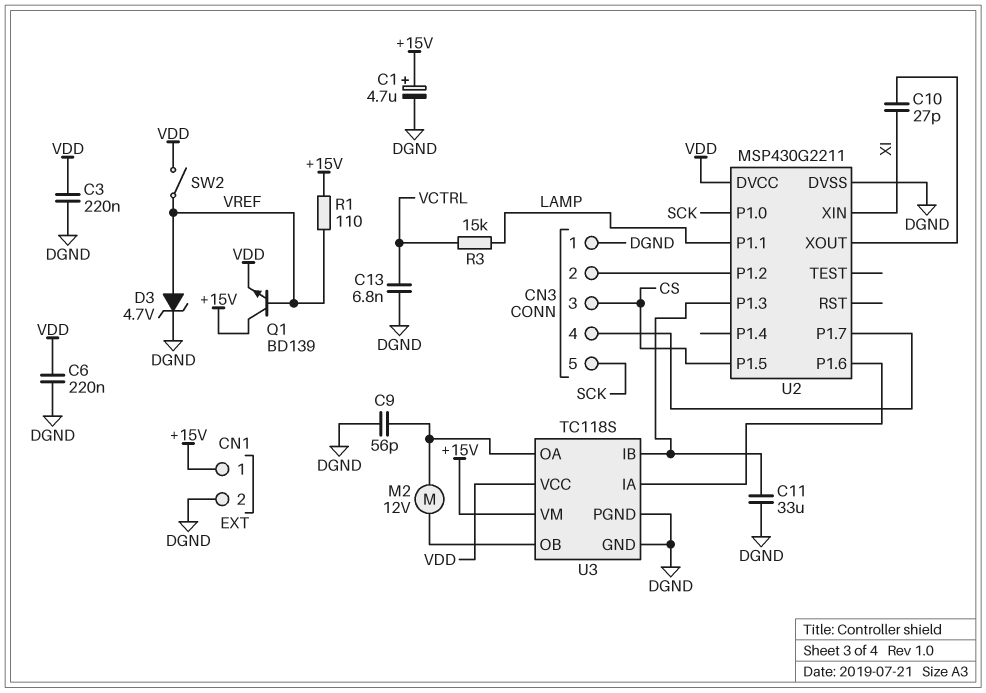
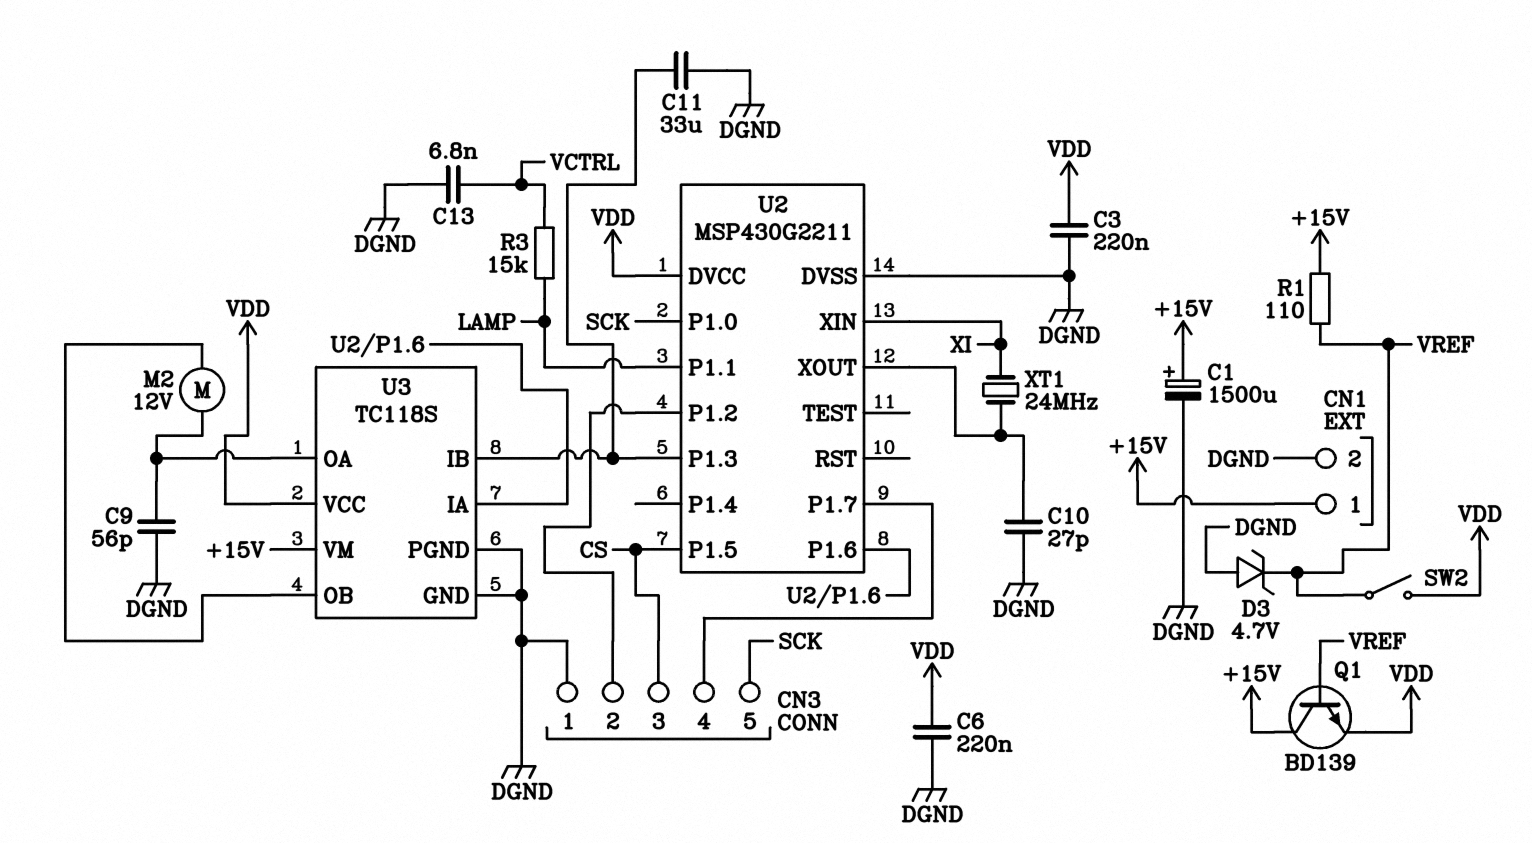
C1: 4.7uF (plus +15V, minus DGND) -> 1500uF (plus +15V, minus DGND)
C10: 27pF (U2/XOUT, XI) -> 27pF (DGND, U2/XOUT)
D3: zener 4.7V (A VREF, K DGND) -> zener 4.7V (A DGND, K VREF)
XT1: none -> 24MHz (U2/XOUT, XI)

